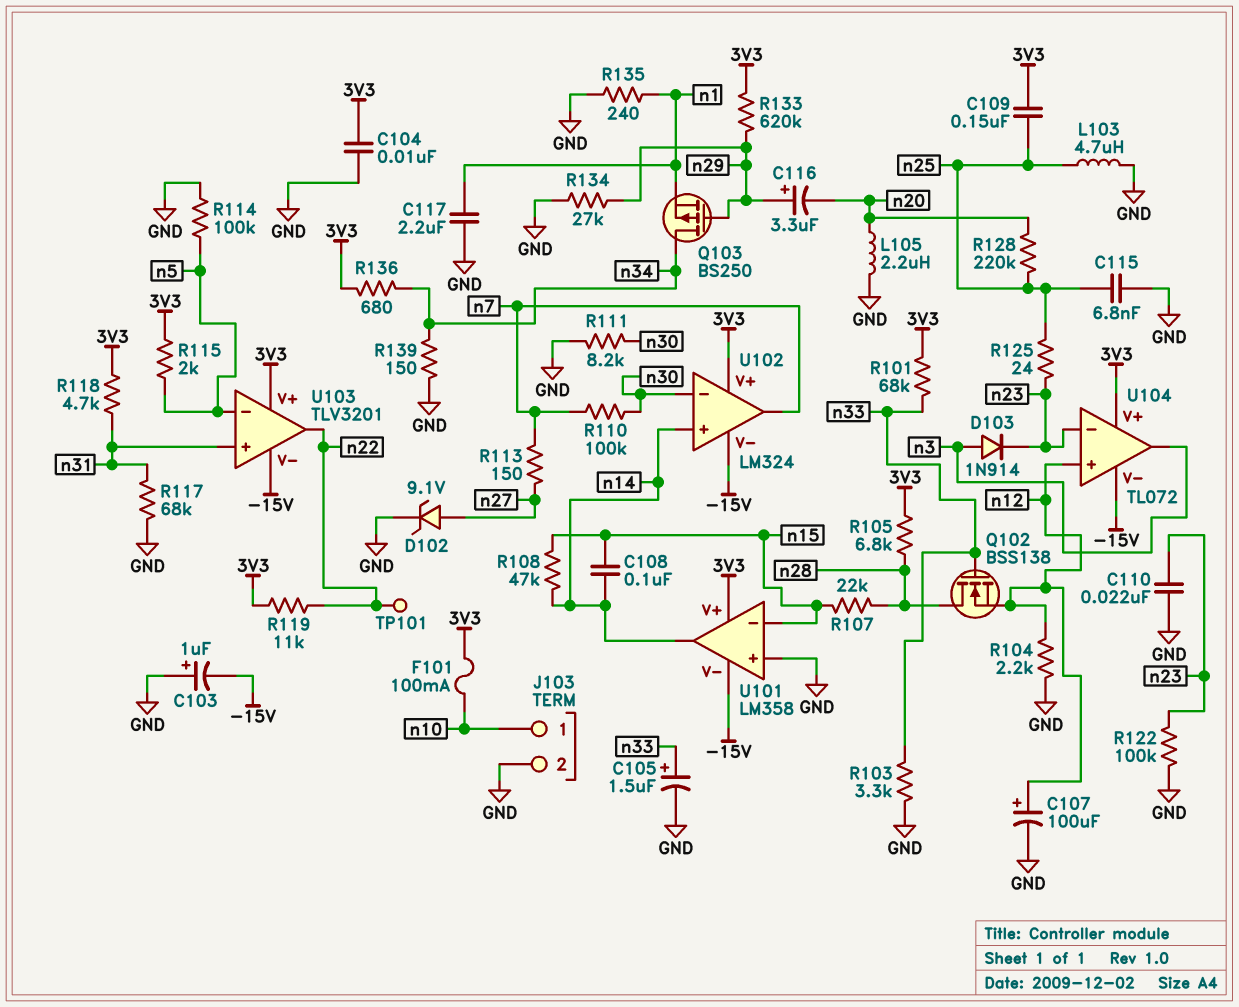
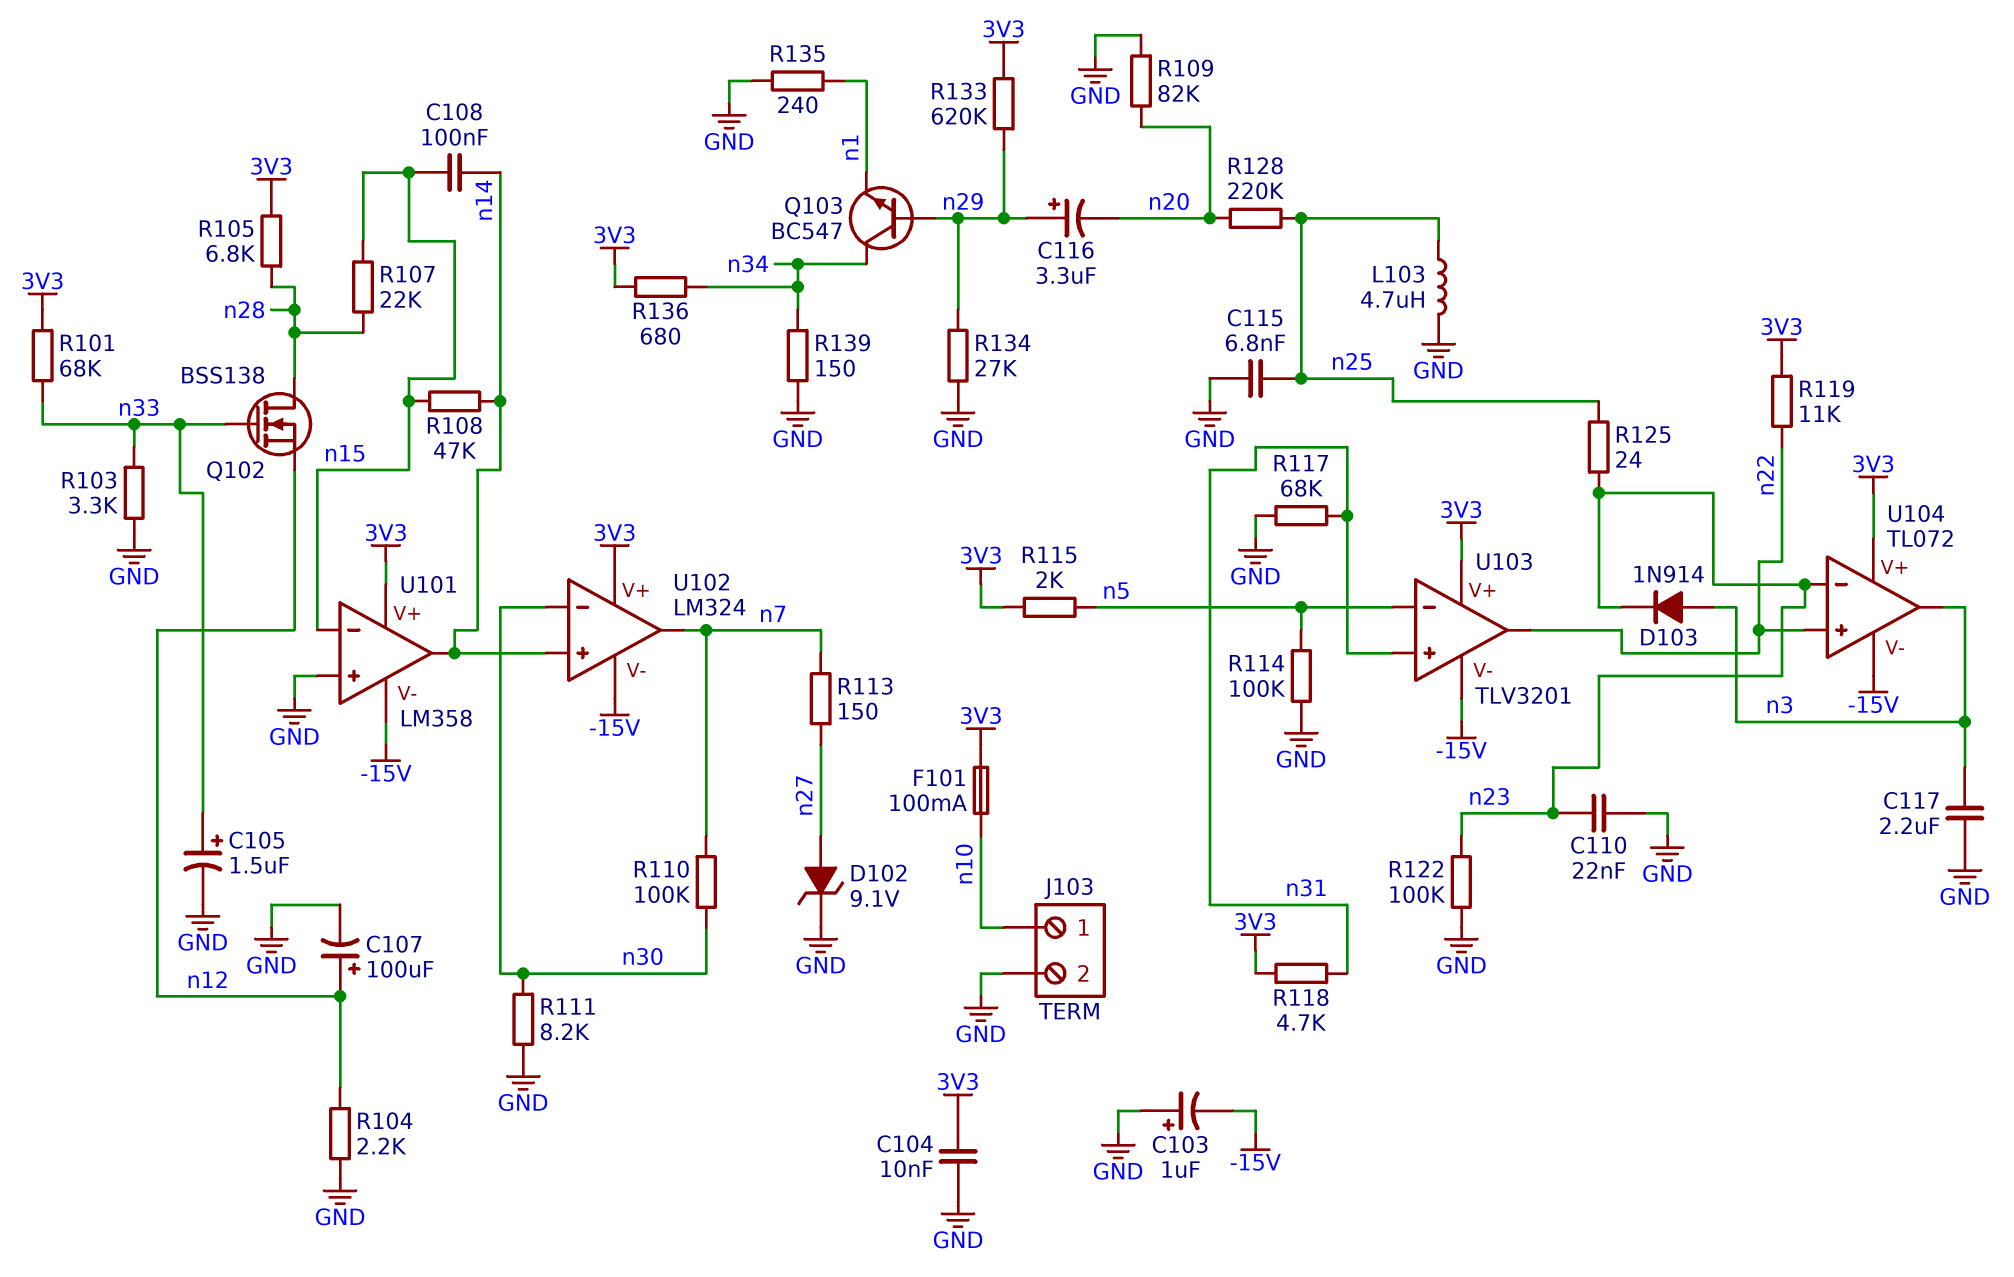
C109: 150nF (3V3, n25) -> none
C117: 2.2uF (GND, n1) -> 2.2uF (GND, n3)
L105: 2.2uH (GND, n20) -> none
Q103: PMOS BS250 (G n29, D n34, S n1) -> NPN BC547 (B n29, C n34, E n1)
R109: none -> 82k (GND, n20)
TP101: test point (n22) -> none
U104 pin in+: n12 -> n22

